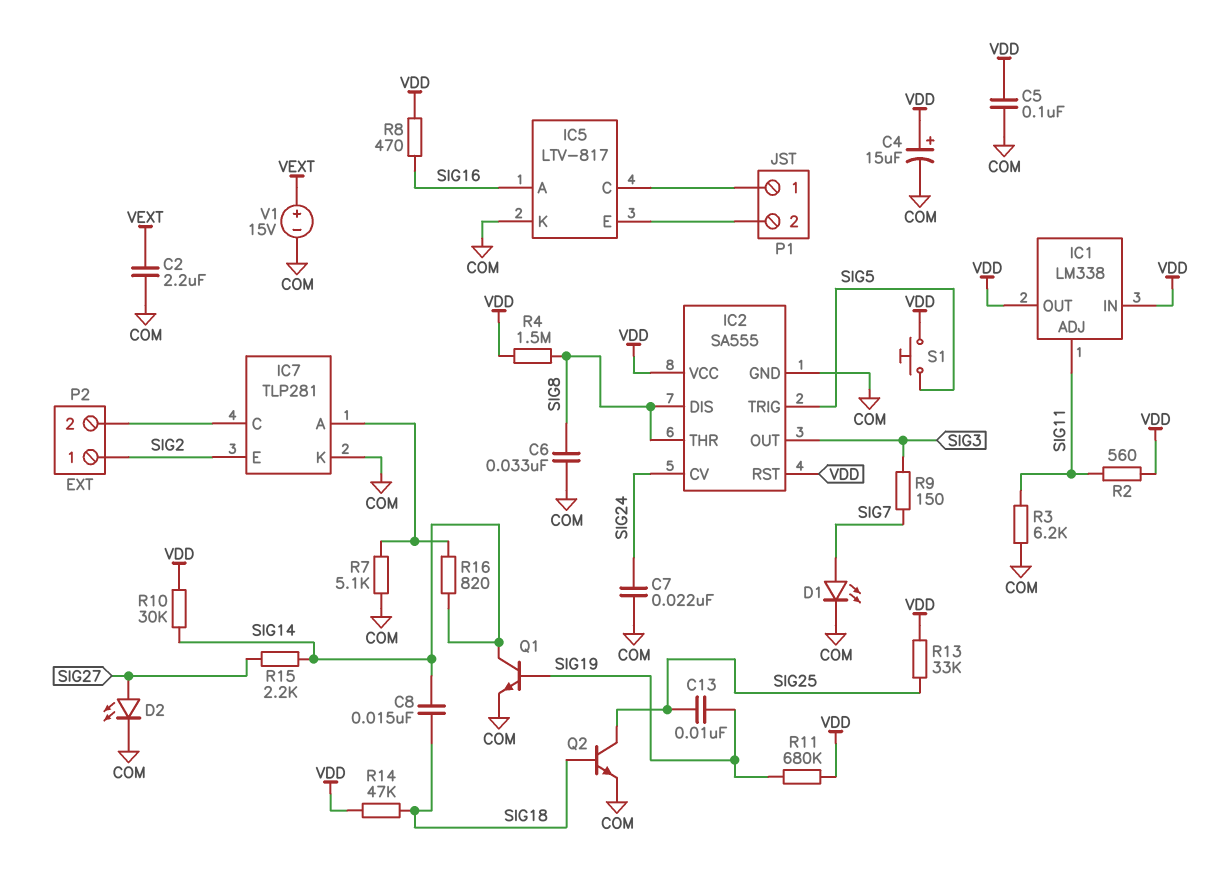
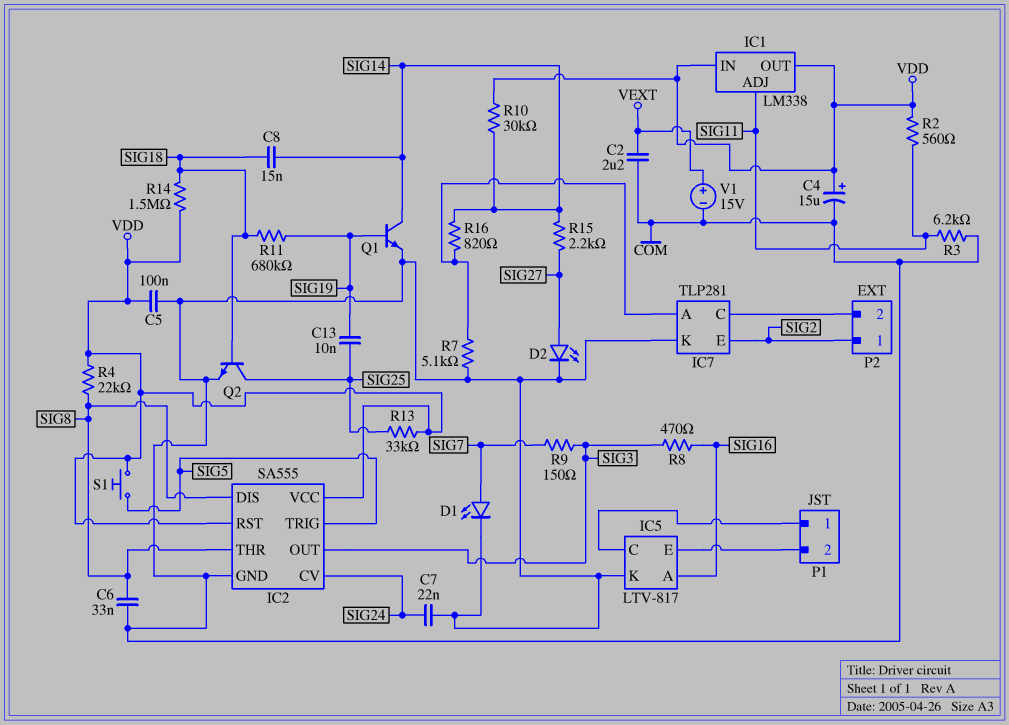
R4: 1.5M (SIG8, VDD) -> 22k (SIG8, VDD)
R8: 470 (SIG16, VDD) -> 470 (SIG3, SIG16)
R11: 680k (SIG19, VDD) -> 680k (SIG18, SIG19)
R14: 47k (SIG18, VDD) -> 1.5M (SIG18, VDD)

